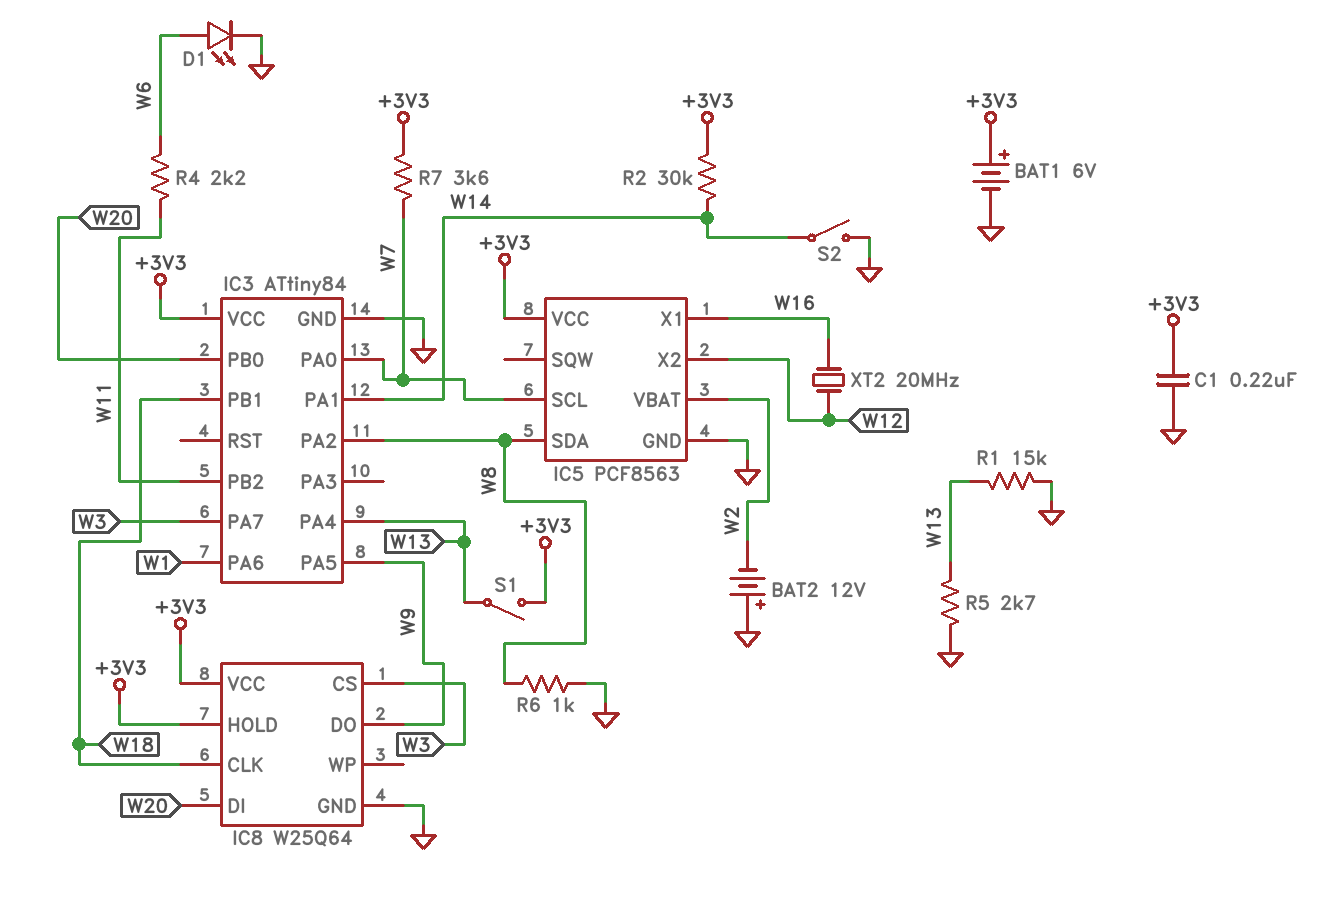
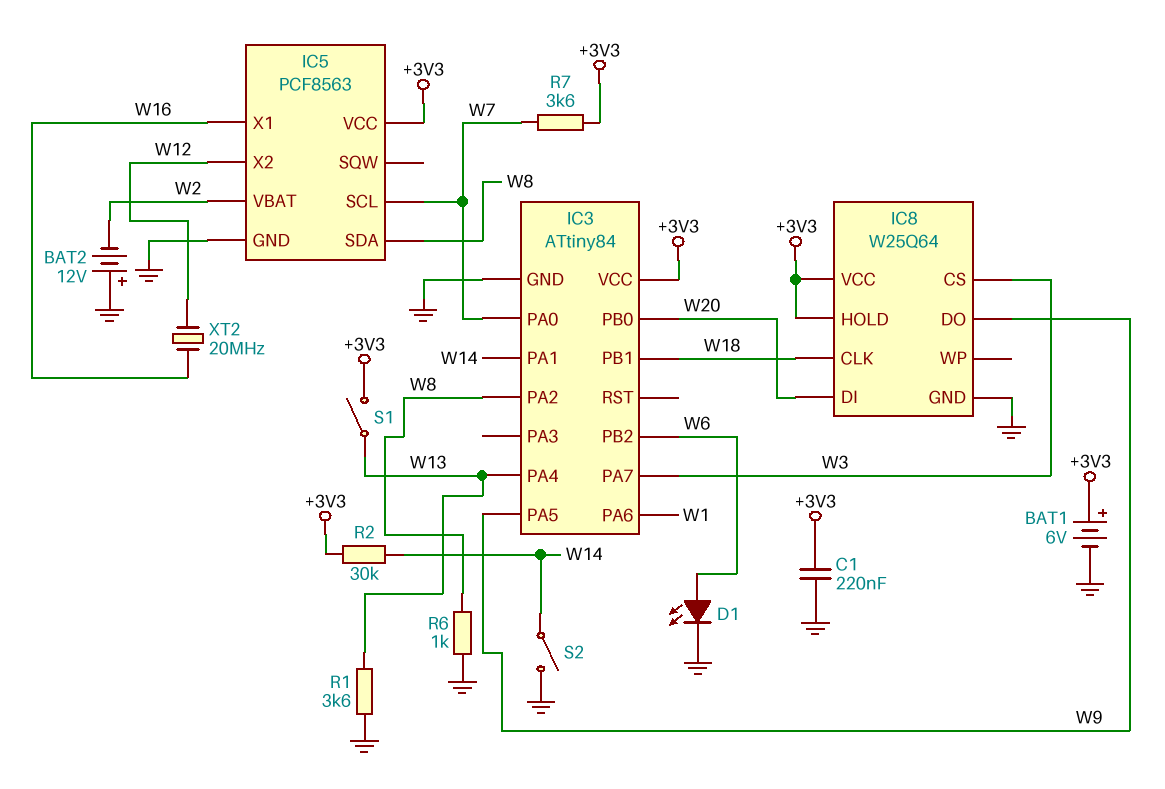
IC3 pin PB2: W11 -> W6
R1: 15k (GND, W13) -> 3.6k (GND, W13)
R4: 2.2k (W6, W11) -> none
R5: 2.7k (GND, W13) -> none

